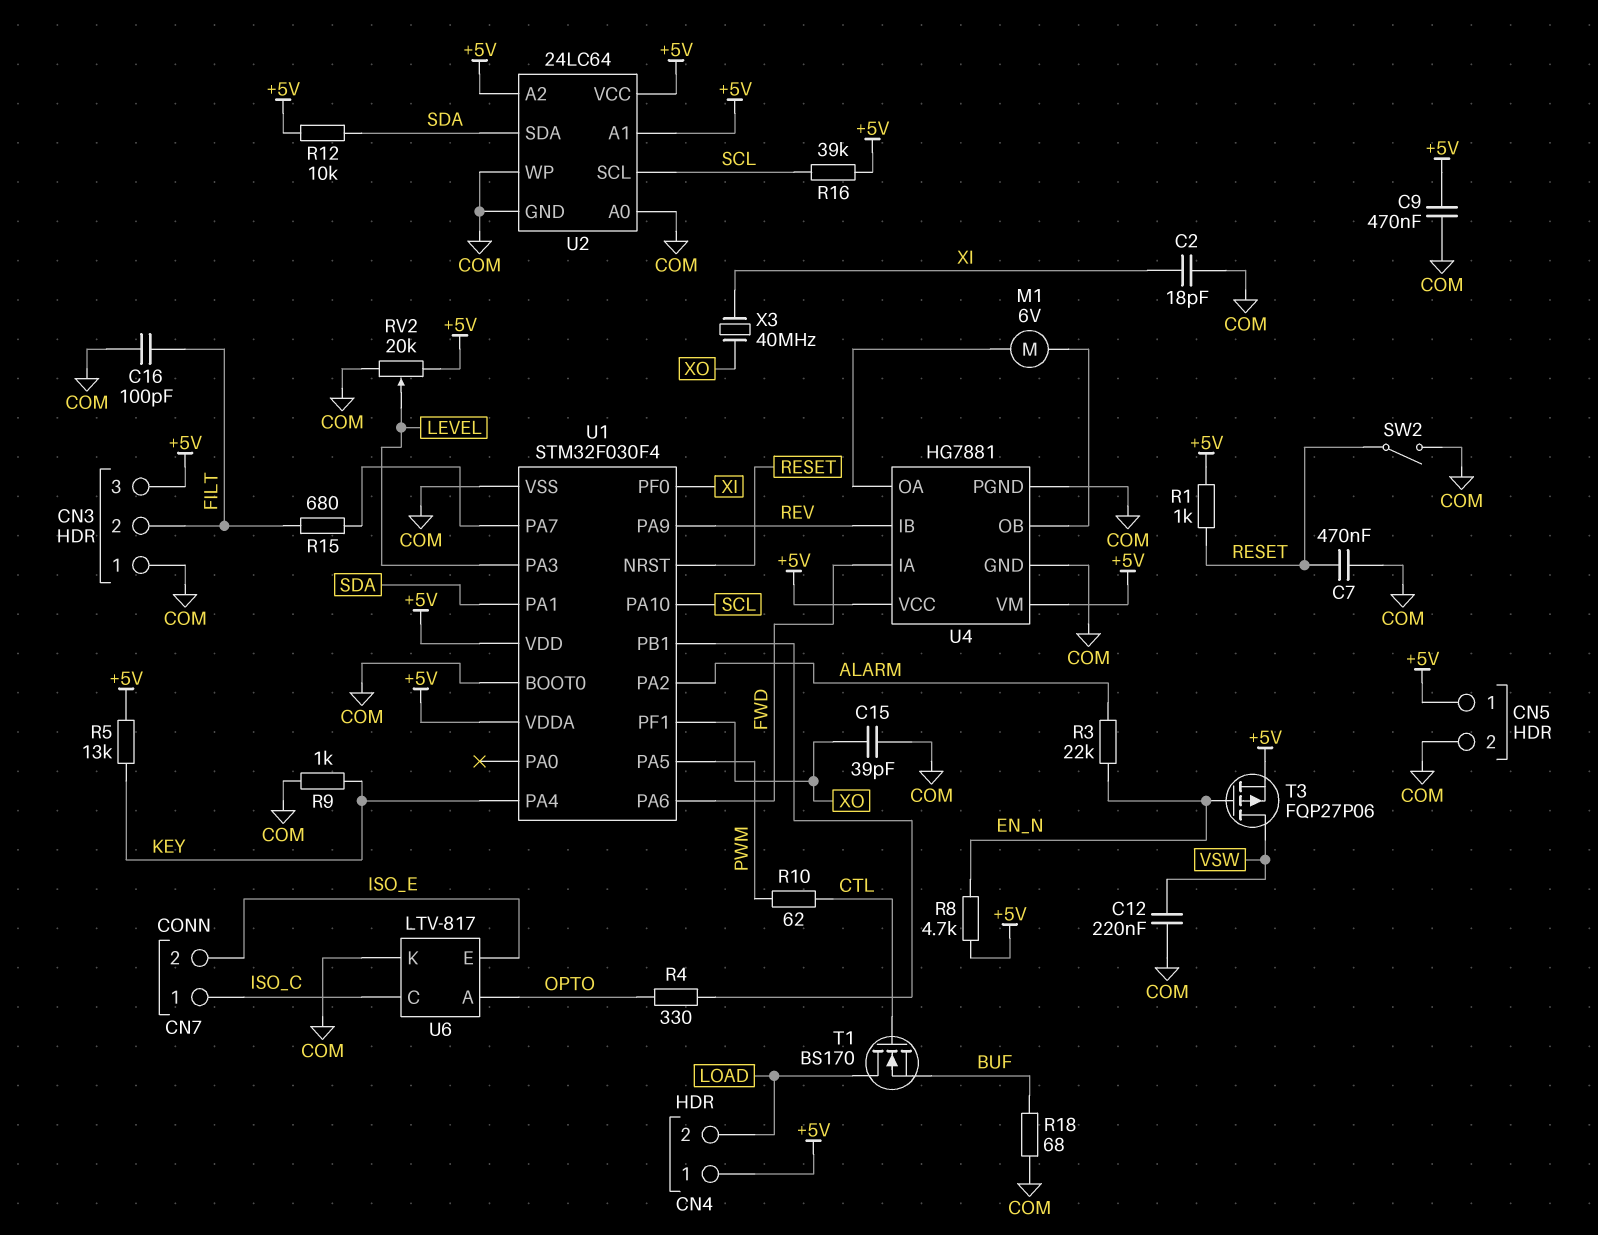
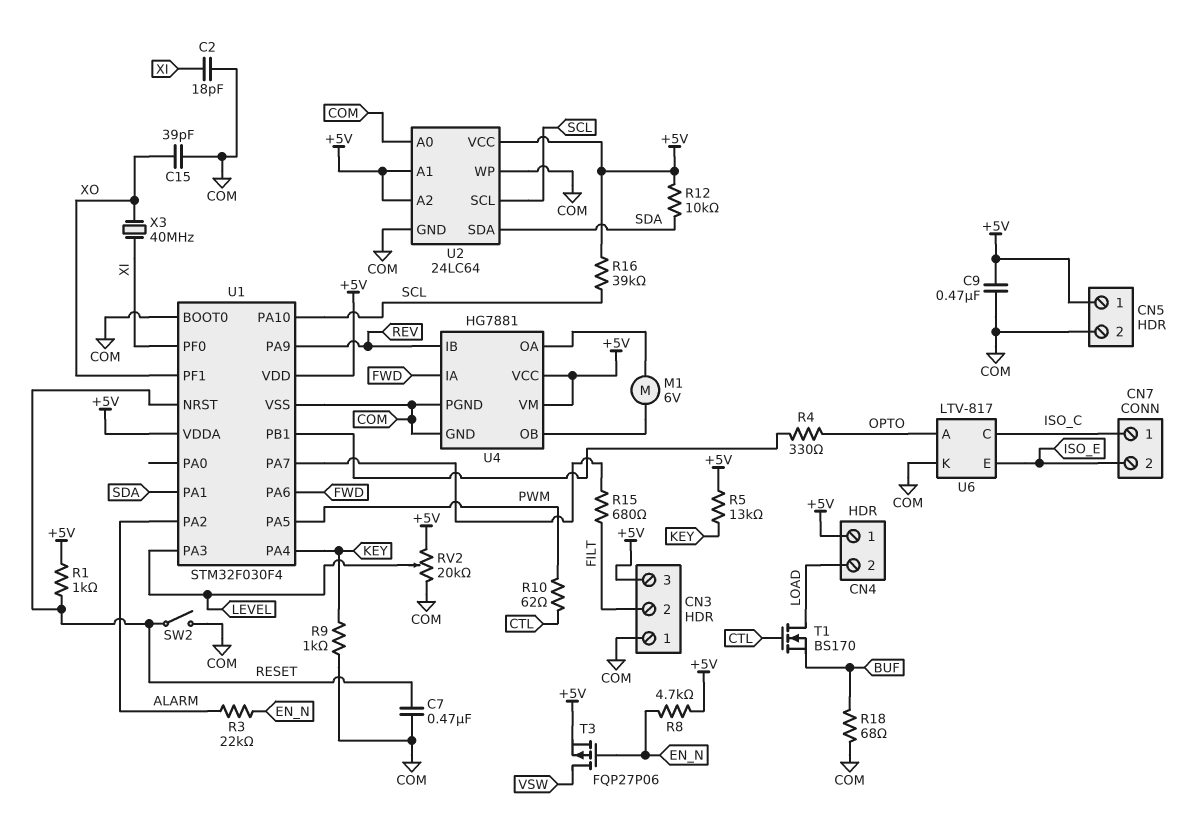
C12: 220nF (COM, VSW) -> none
C16: 100pF (COM, FILT) -> none

